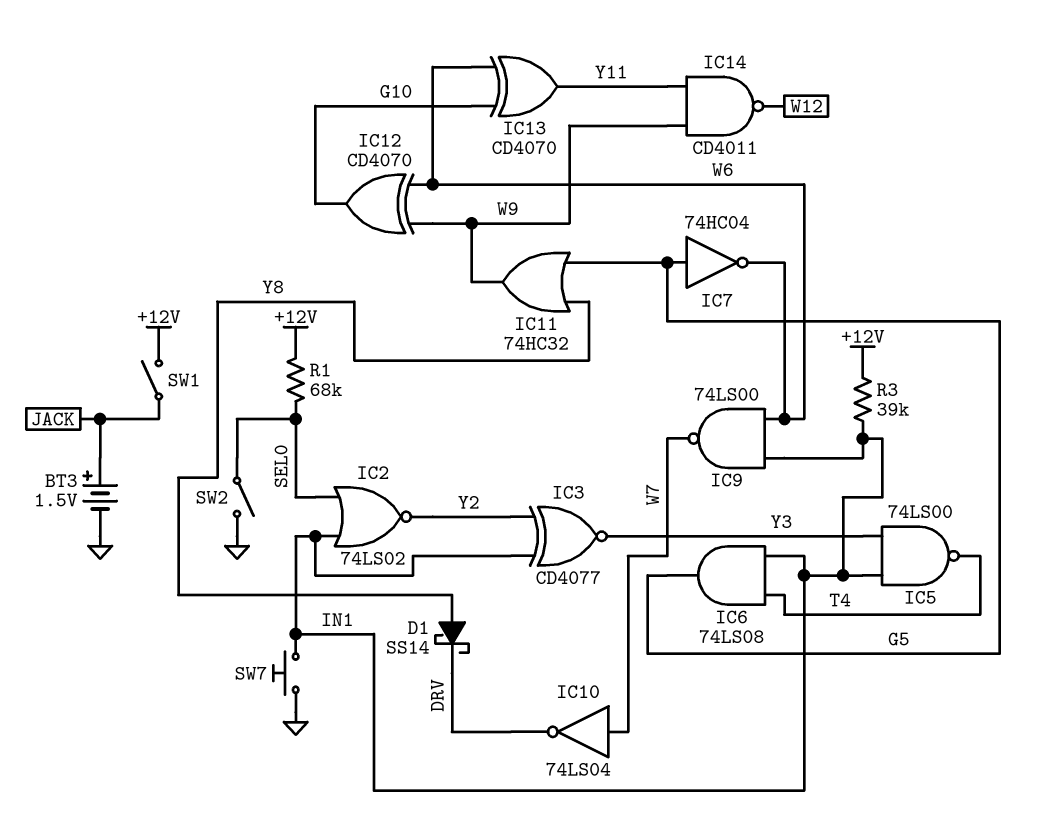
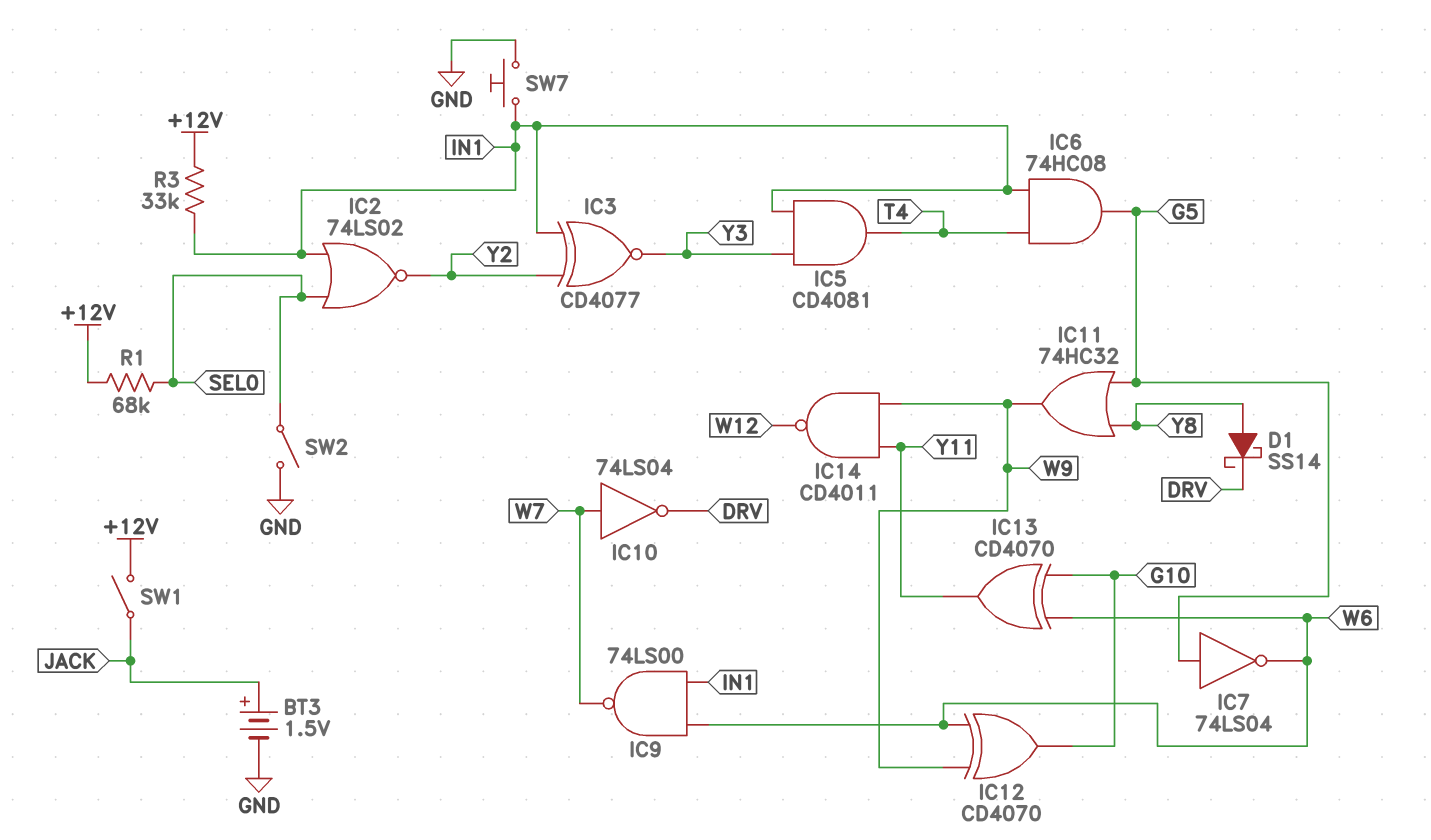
IC5: NAND 74LS00 (in IN1, in Y3, out T4) -> AND CD4081 (in IN1, in Y3, out T4)
IC6: AND 74LS08 (in IN1, in T4, out G5) -> AND 74HC08 (in IN1, in T4, out G5)
IC7: NOT 74HC04 (in G5, out W6) -> NOT 74LS04 (in G5, out W6)
R3: 39k (+12V, IN1) -> 33k (+12V, IN1)

